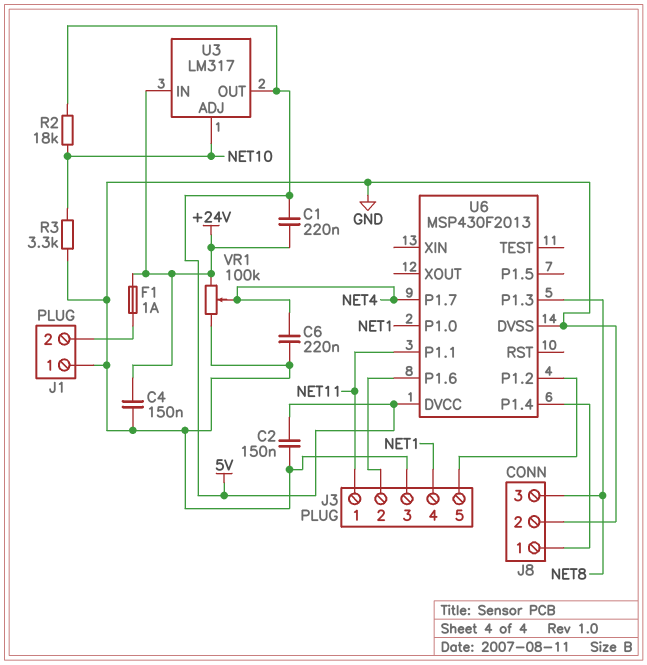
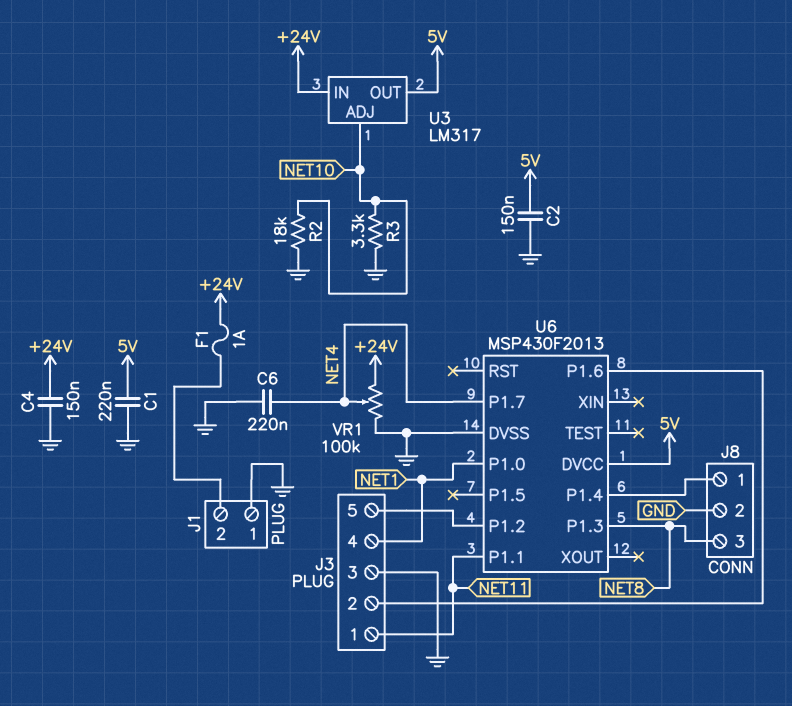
C1: 220nF (+24V, 5V) -> 220nF (5V, GND)
R2: 18k (5V, NET10) -> 18k (GND, NET10)

